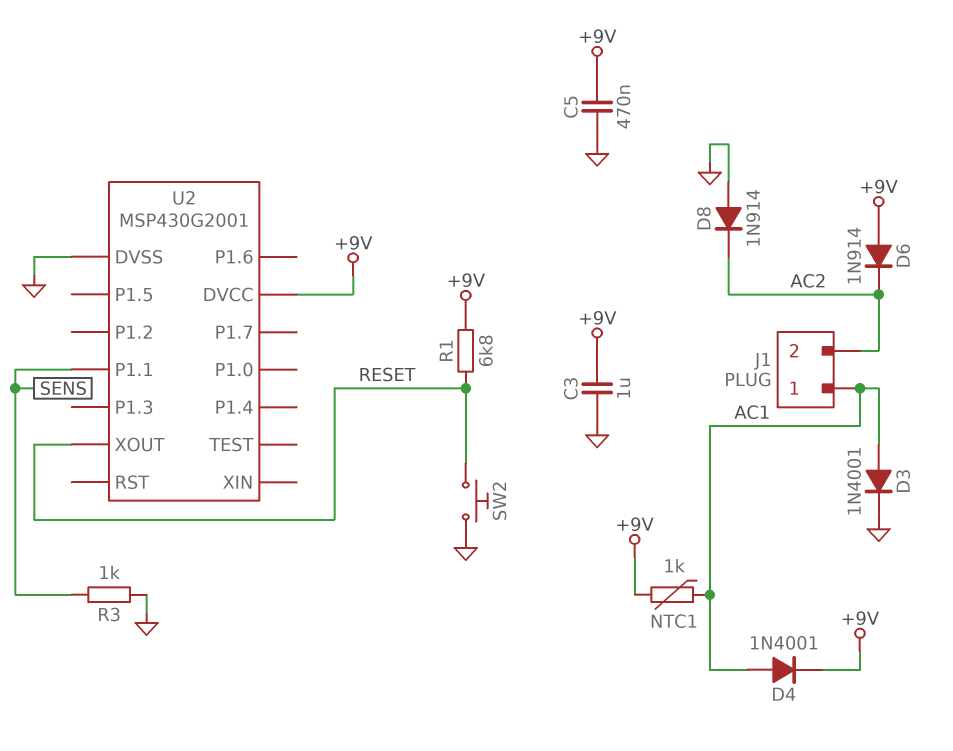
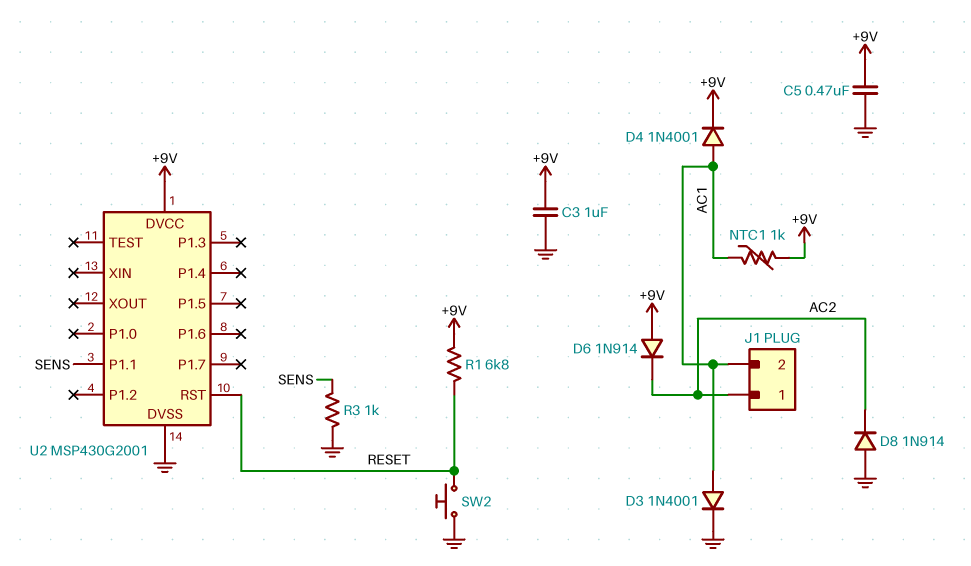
J1 pin 1: AC1 -> AC2
J1 pin 2: AC2 -> AC1
U2 pin RST: none -> RESET
U2 pin XOUT: RESET -> none

